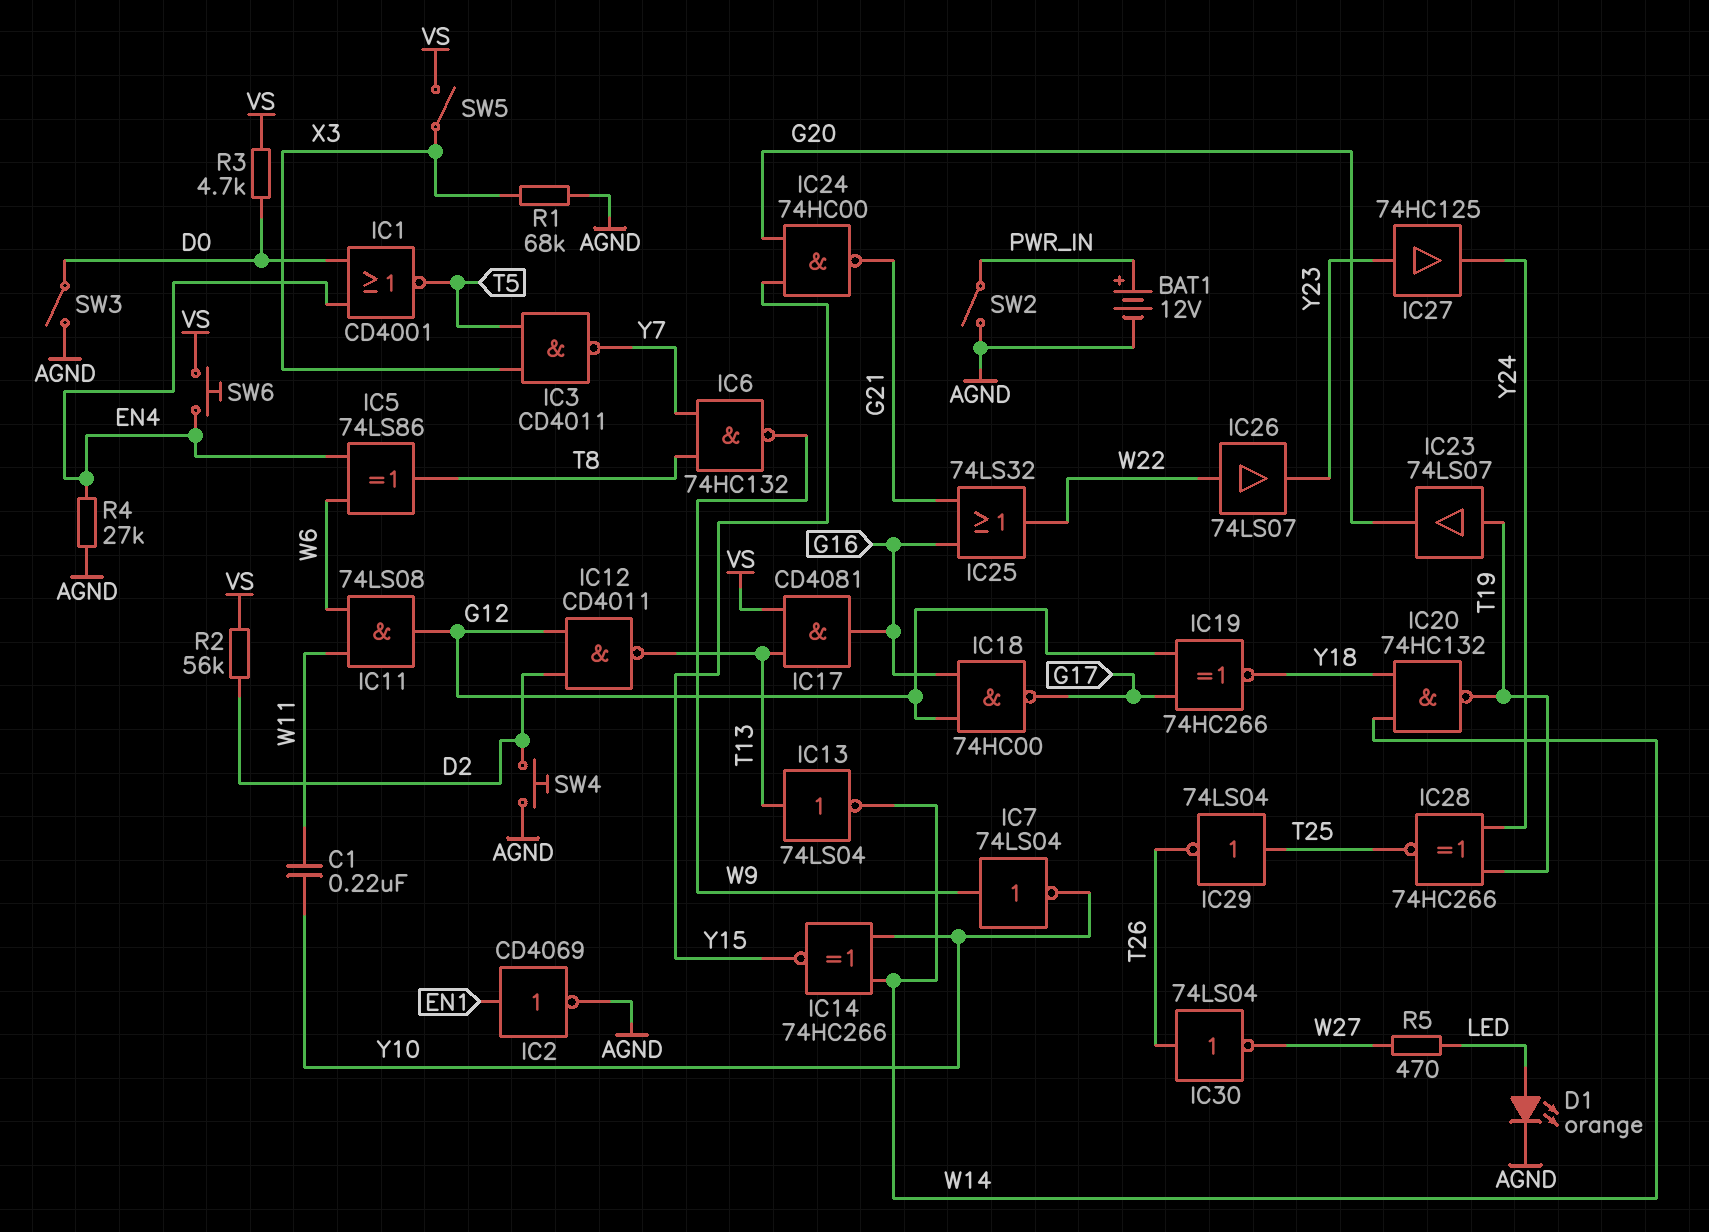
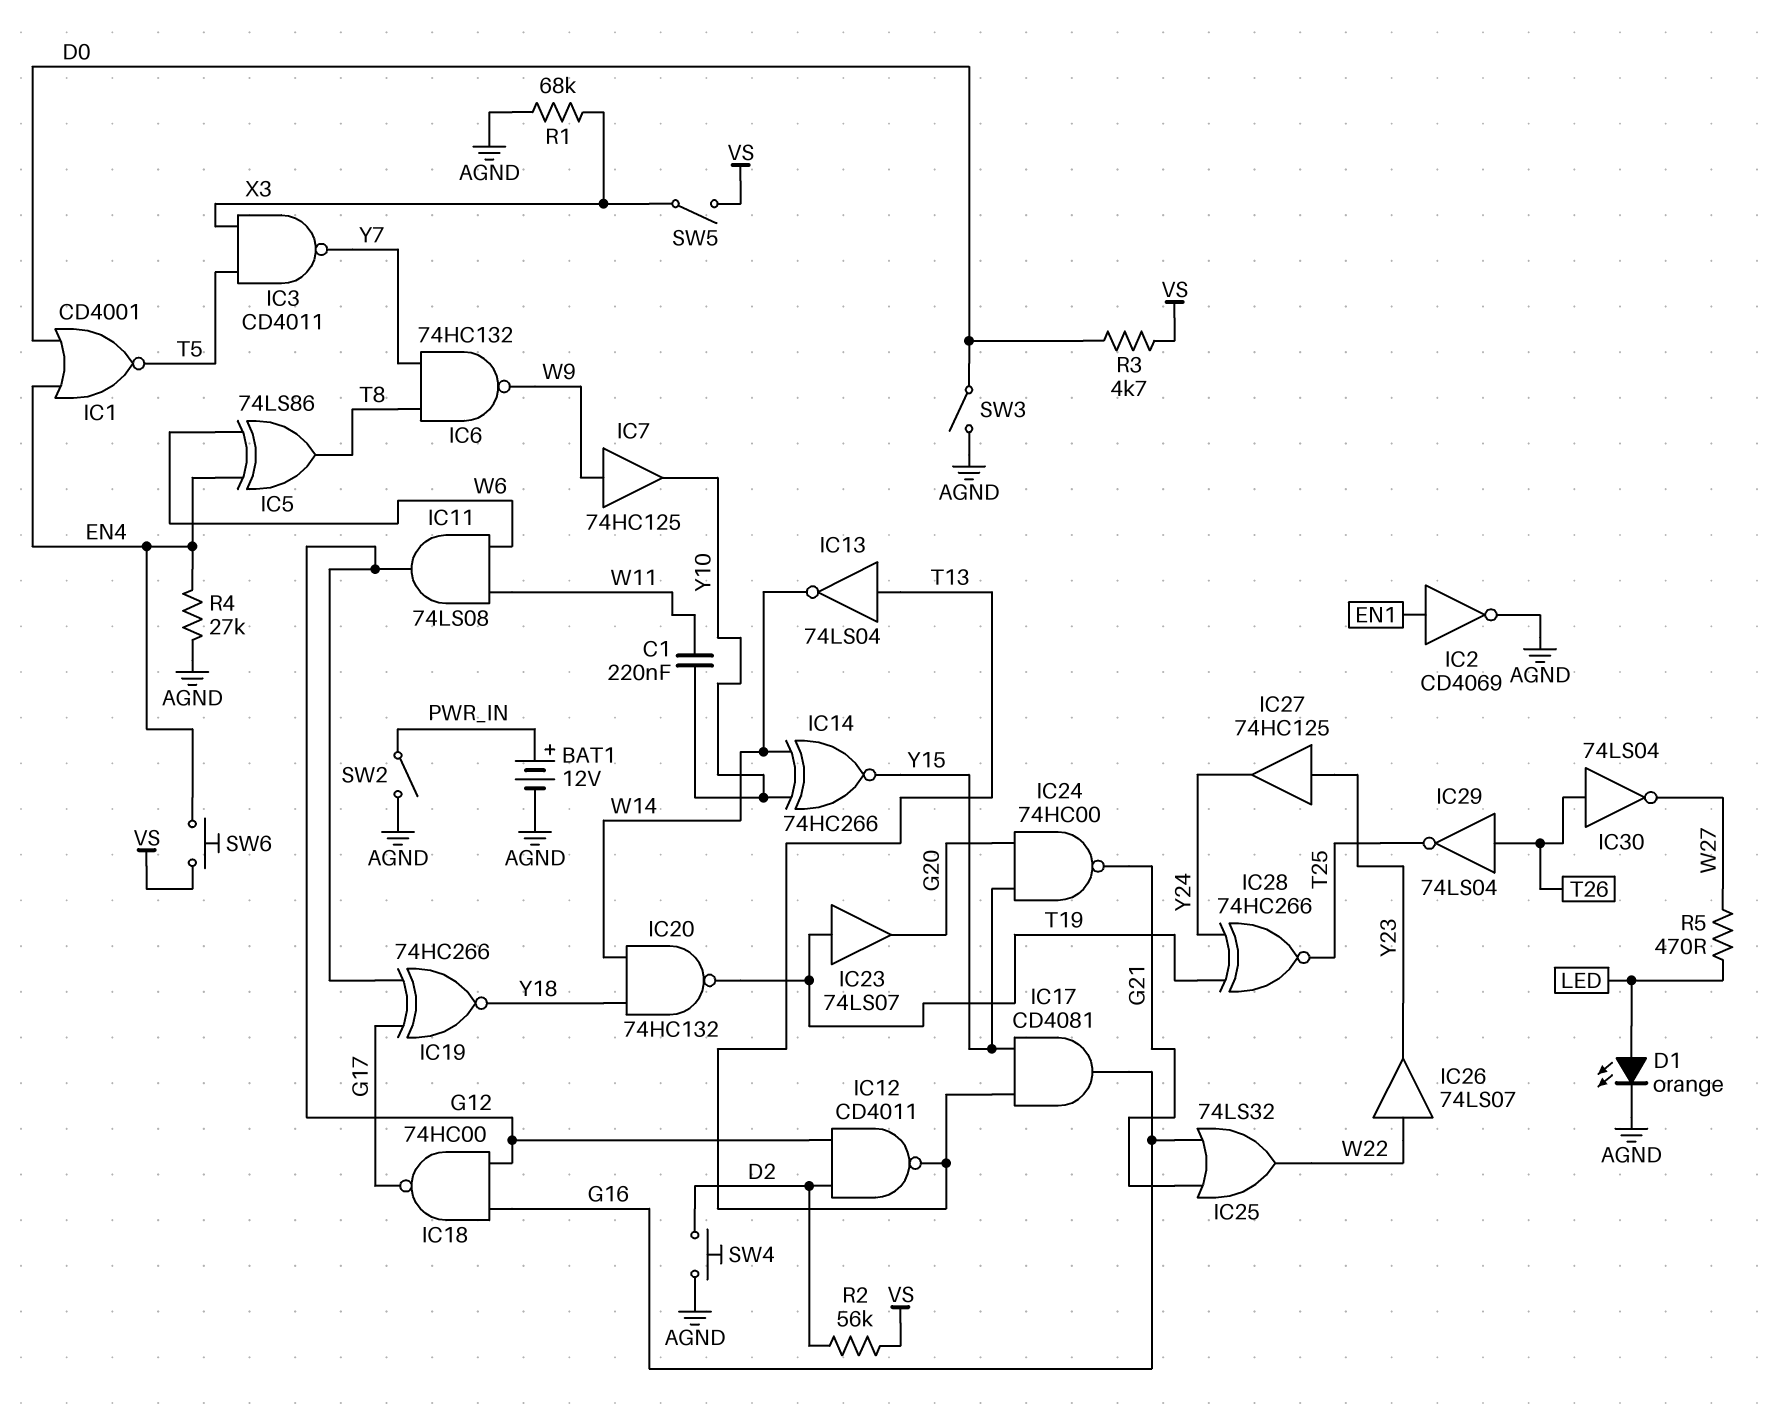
IC7: NOT 74LS04 (in W9, out Y10) -> buffer 74HC125 (in W9, out Y10)
IC17: AND CD4081 (in T13, in VS, out G16) -> AND CD4081 (in T13, in Y15, out G16)
IC29: NOT 74LS04 (in T25, out T26) -> NOT 74LS04 (in T26, out T25)

